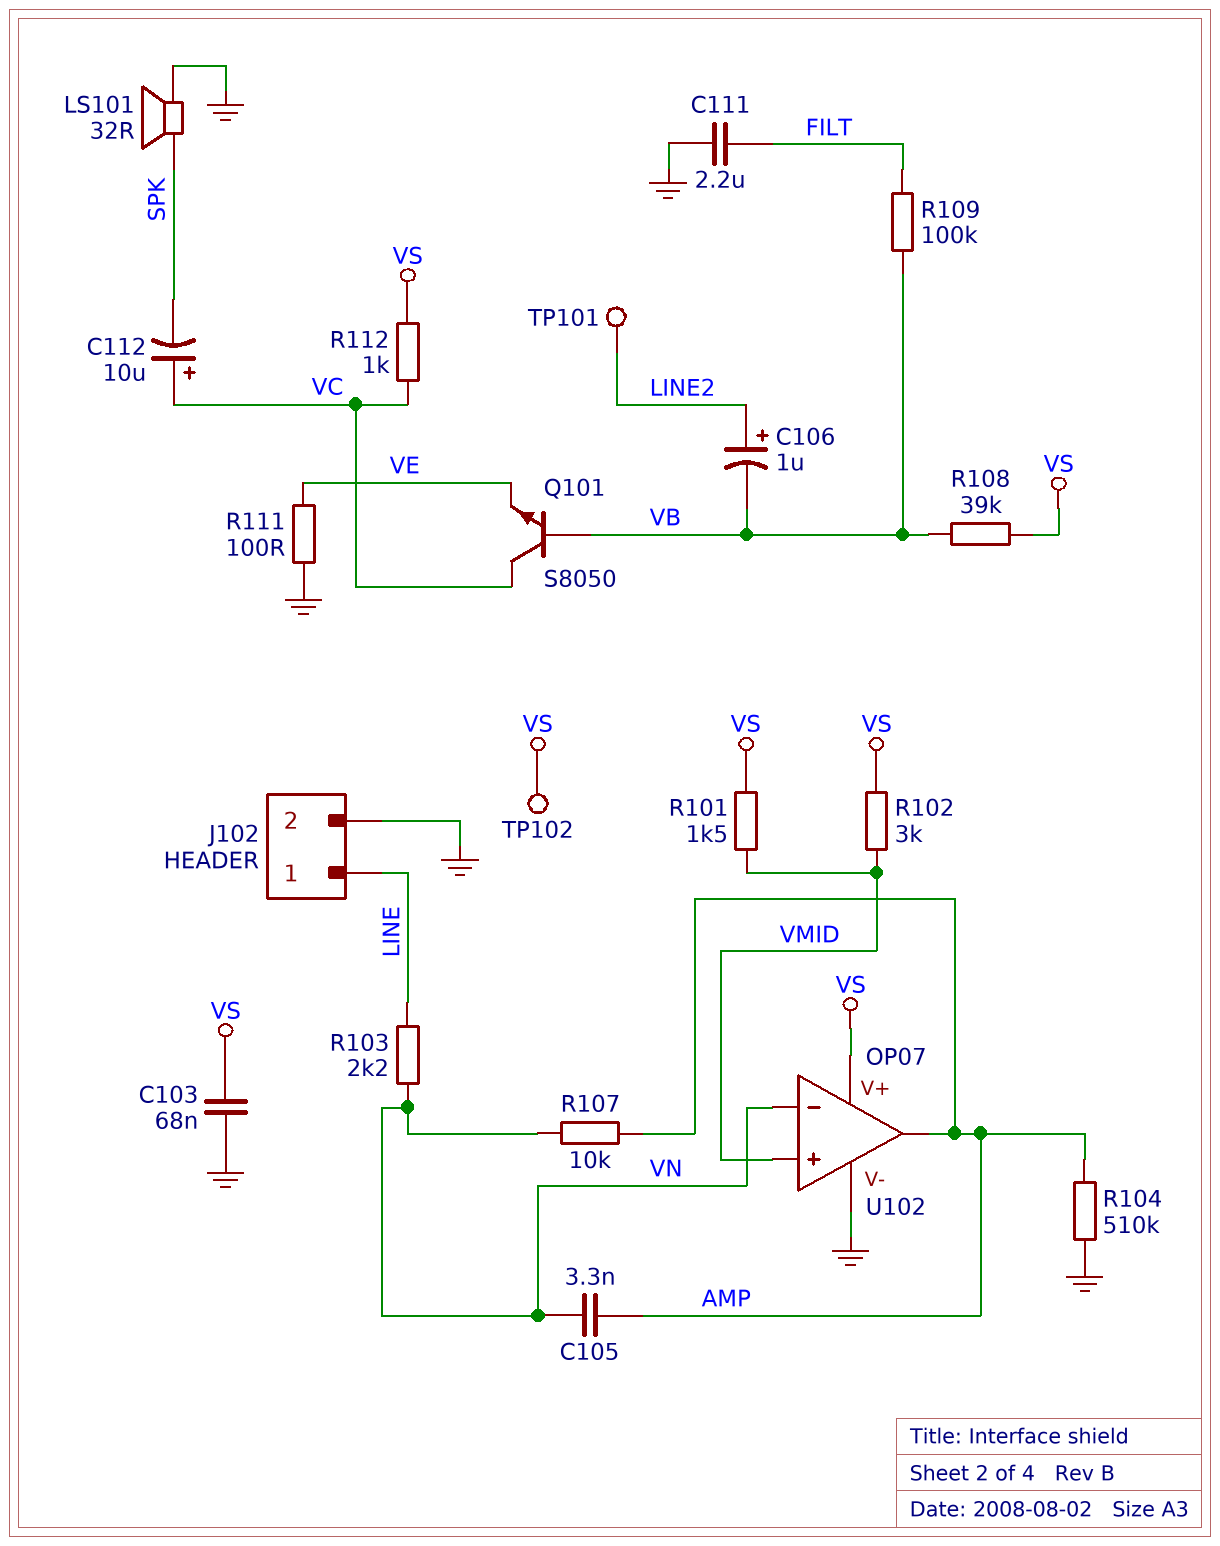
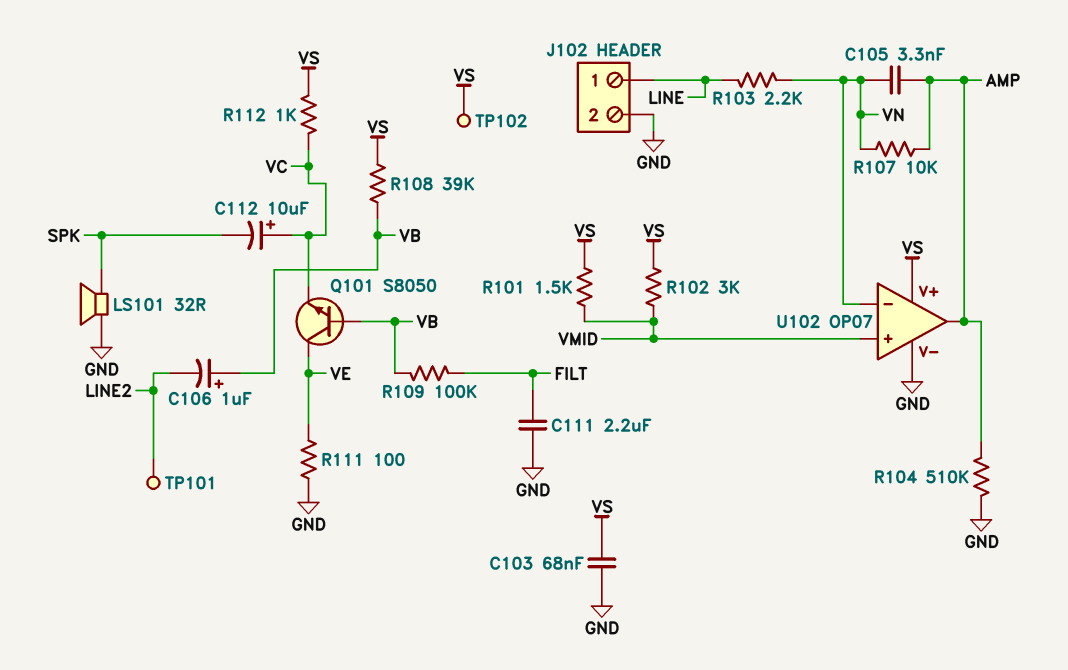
C106: 1uF (plus LINE2, minus VB) -> 1uF (plus VB, minus LINE2)
Q101: NPN S8050 (B VB, C VC, E VE) -> NPN S8050 (B VB, C VE, E VC)

